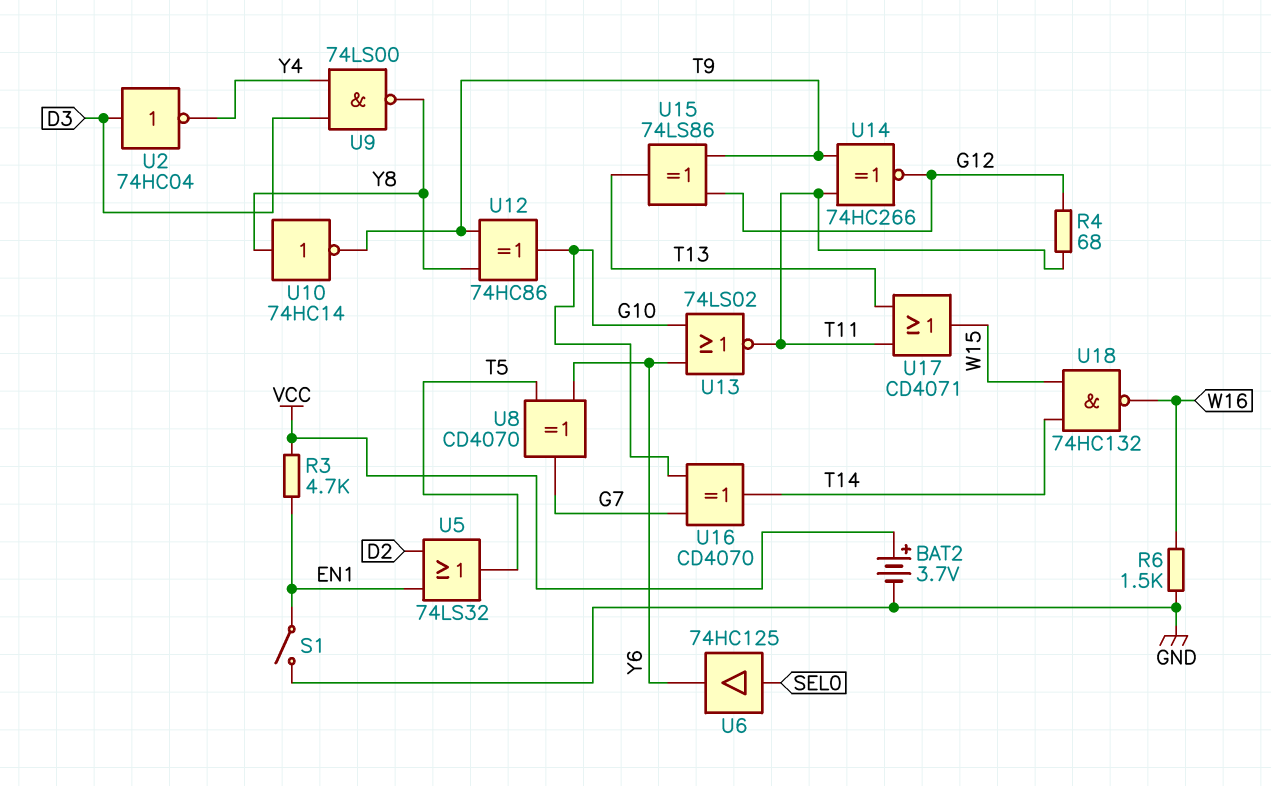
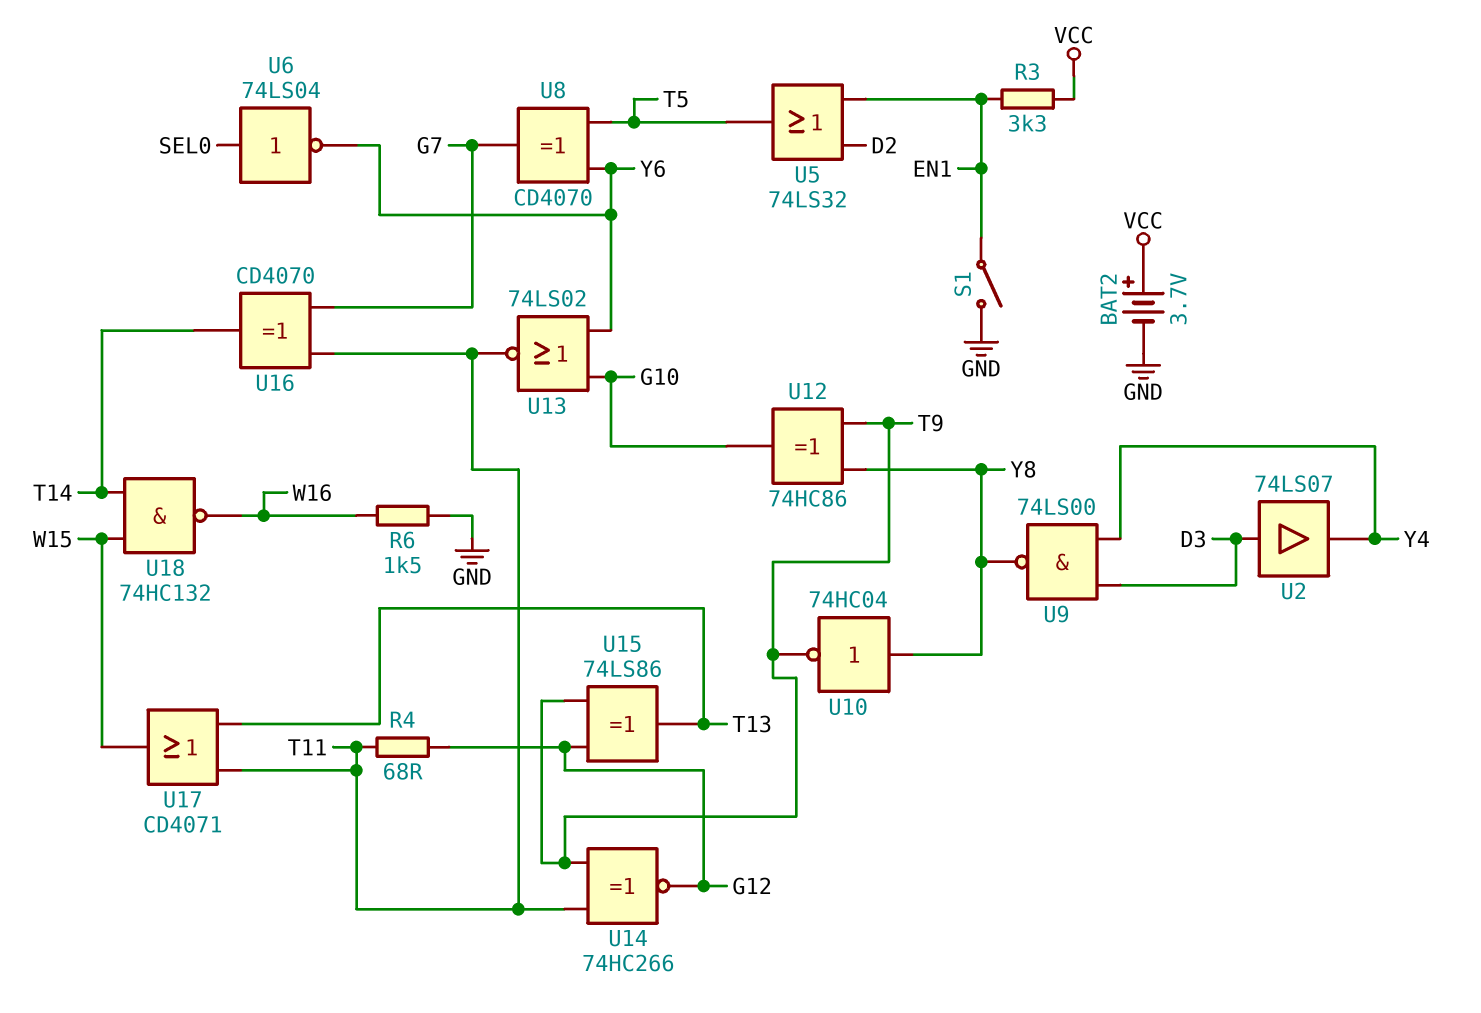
R3: 4.7k (EN1, VCC) -> 3.3k (EN1, VCC)
U2: NOT 74HC04 (in D3, out Y4) -> buffer 74LS07 (in D3, out Y4)
U6: buffer 74HC125 (in SEL0, out Y6) -> NOT 74LS04 (in SEL0, out Y6)
U10: NOT 74HC14 (in Y8, out T9) -> NOT 74HC04 (in Y8, out T9)
U16: XOR CD4070 (in G7, in G10, out T14) -> XOR CD4070 (in G7, in T11, out T14)

